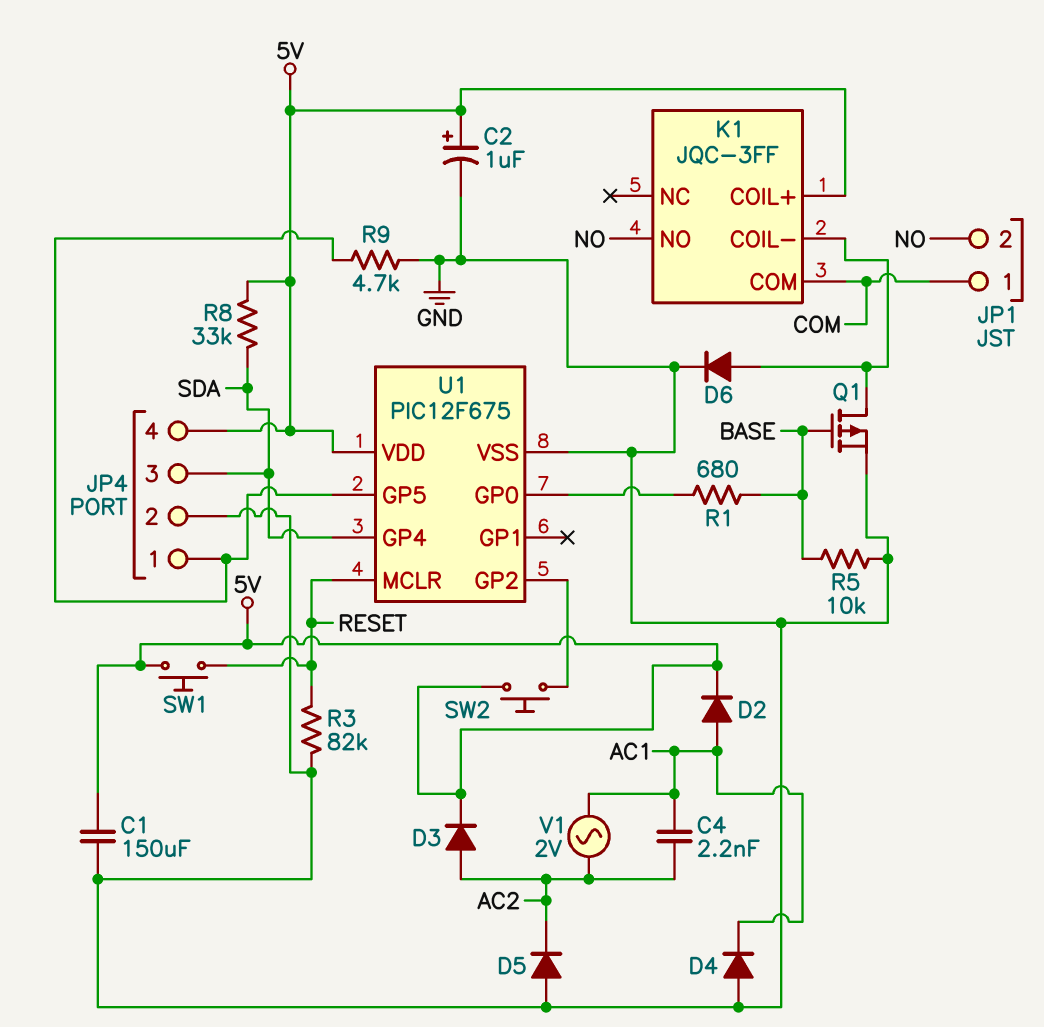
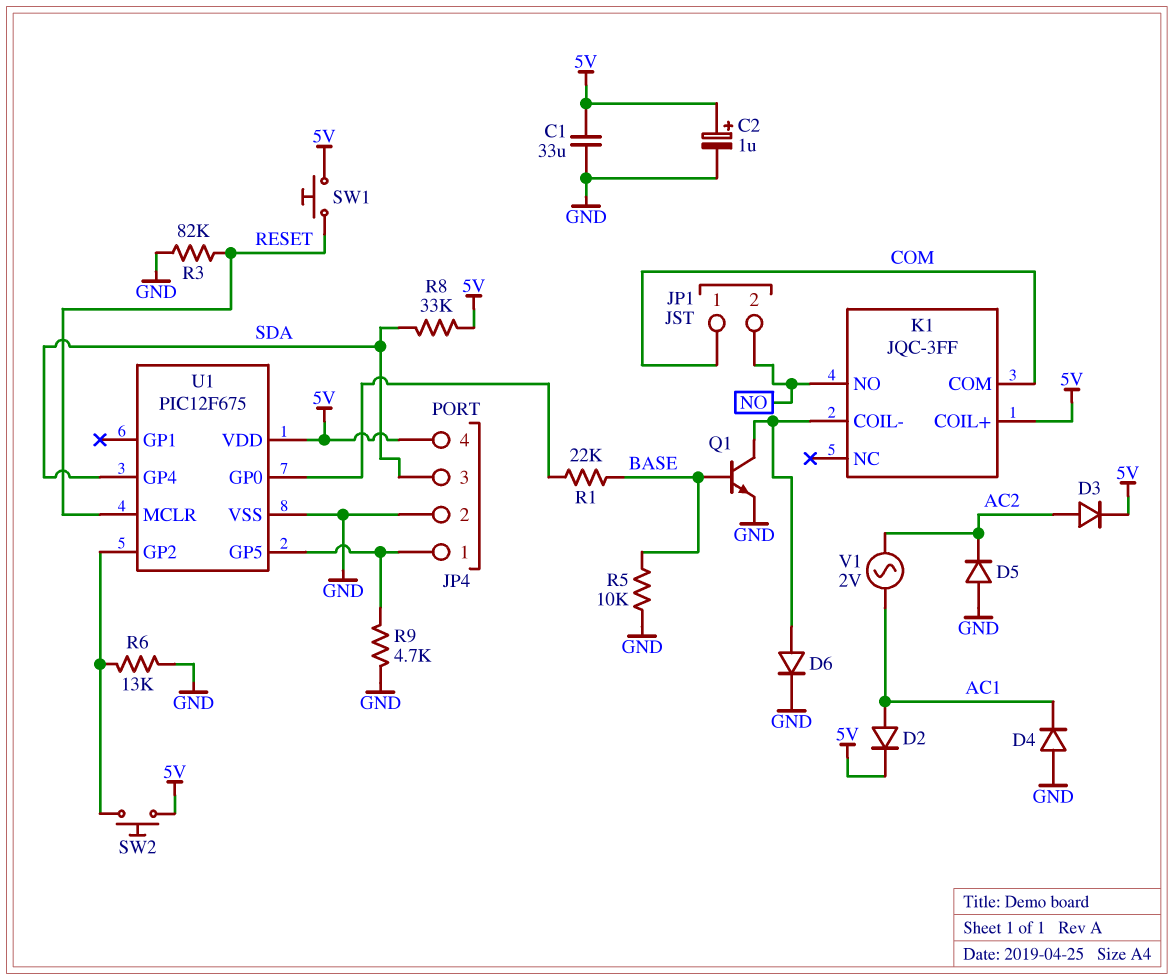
C1: 150uF (5V, GND) -> 33uF (5V, GND)
C4: 2.2nF (AC1, AC2) -> none
Q1: PMOS (G BASE, D K1/COIL-, S GND) -> NPN (B BASE, C K1/COIL-, E GND)
R1: 680 (BASE, U1/GP0) -> 22k (BASE, U1/GP0)
R6: none -> 13k (GND, U1/GP2)

